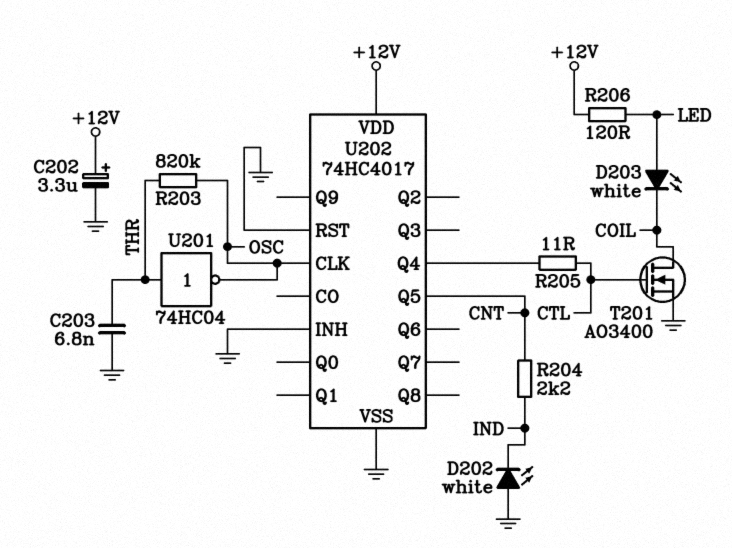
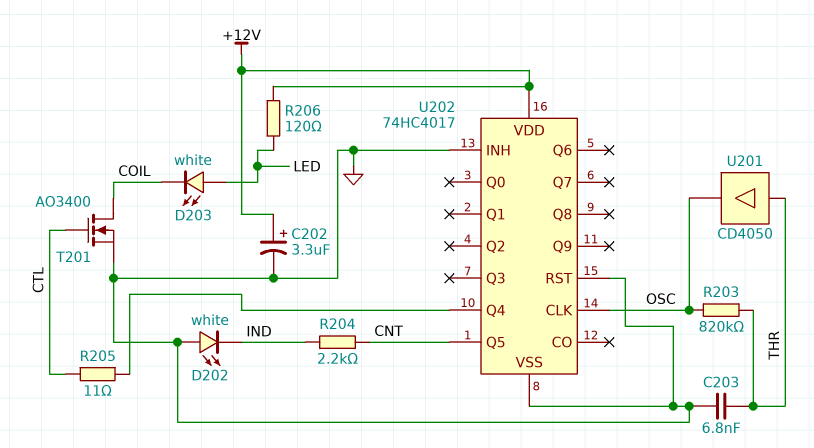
U201: NOT 74HC04 (in THR, out OSC) -> buffer CD4050 (in THR, out OSC)

